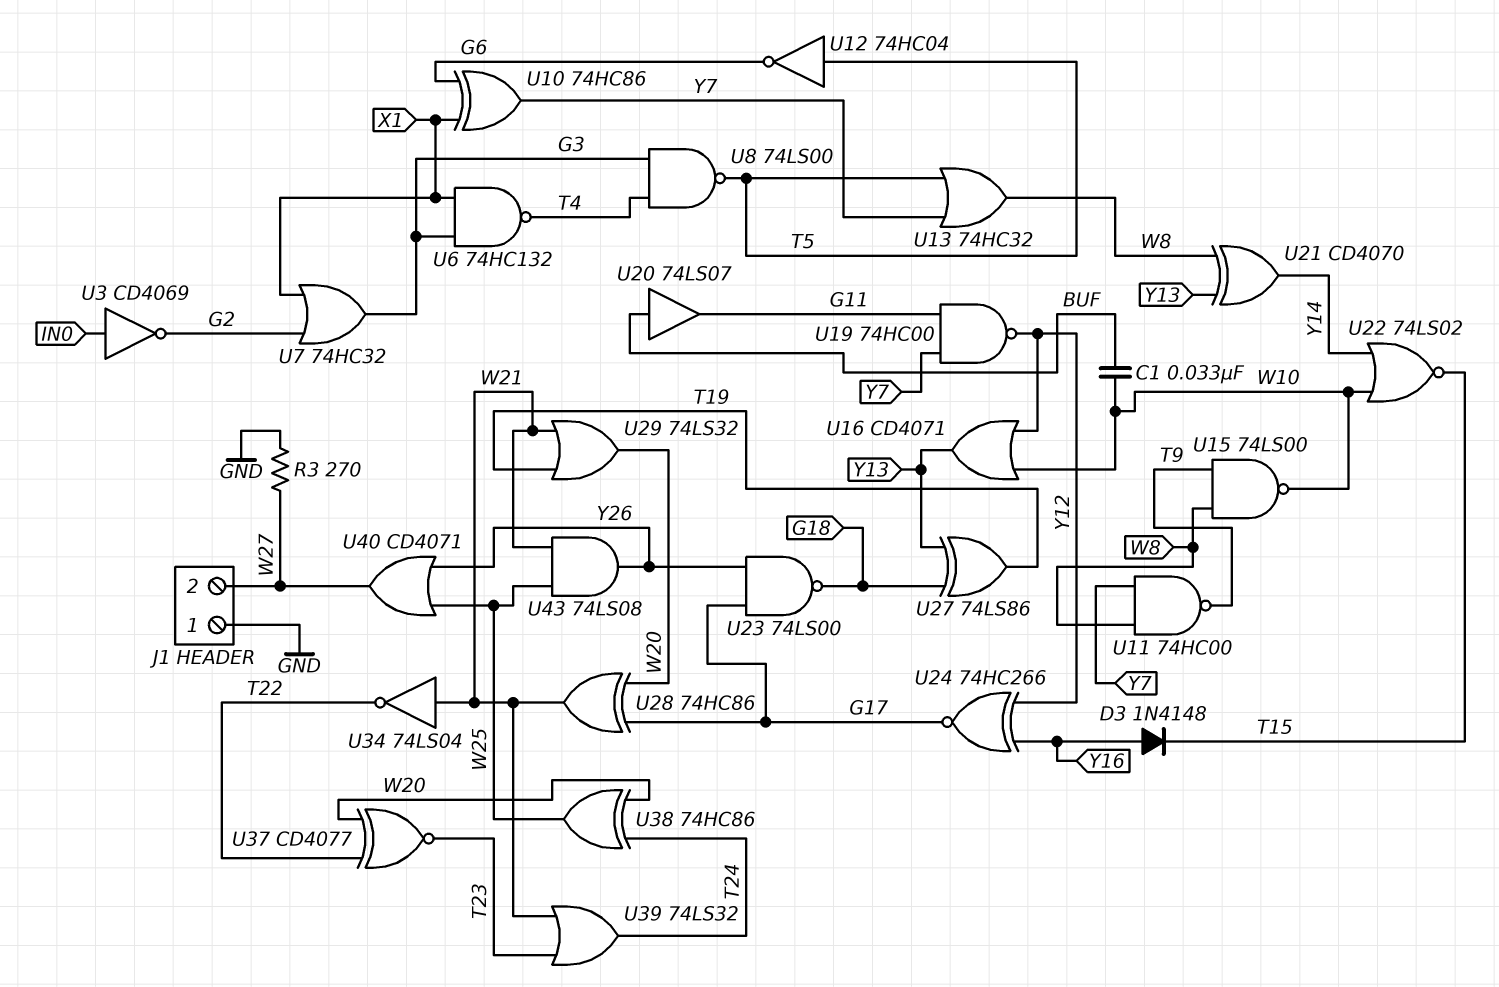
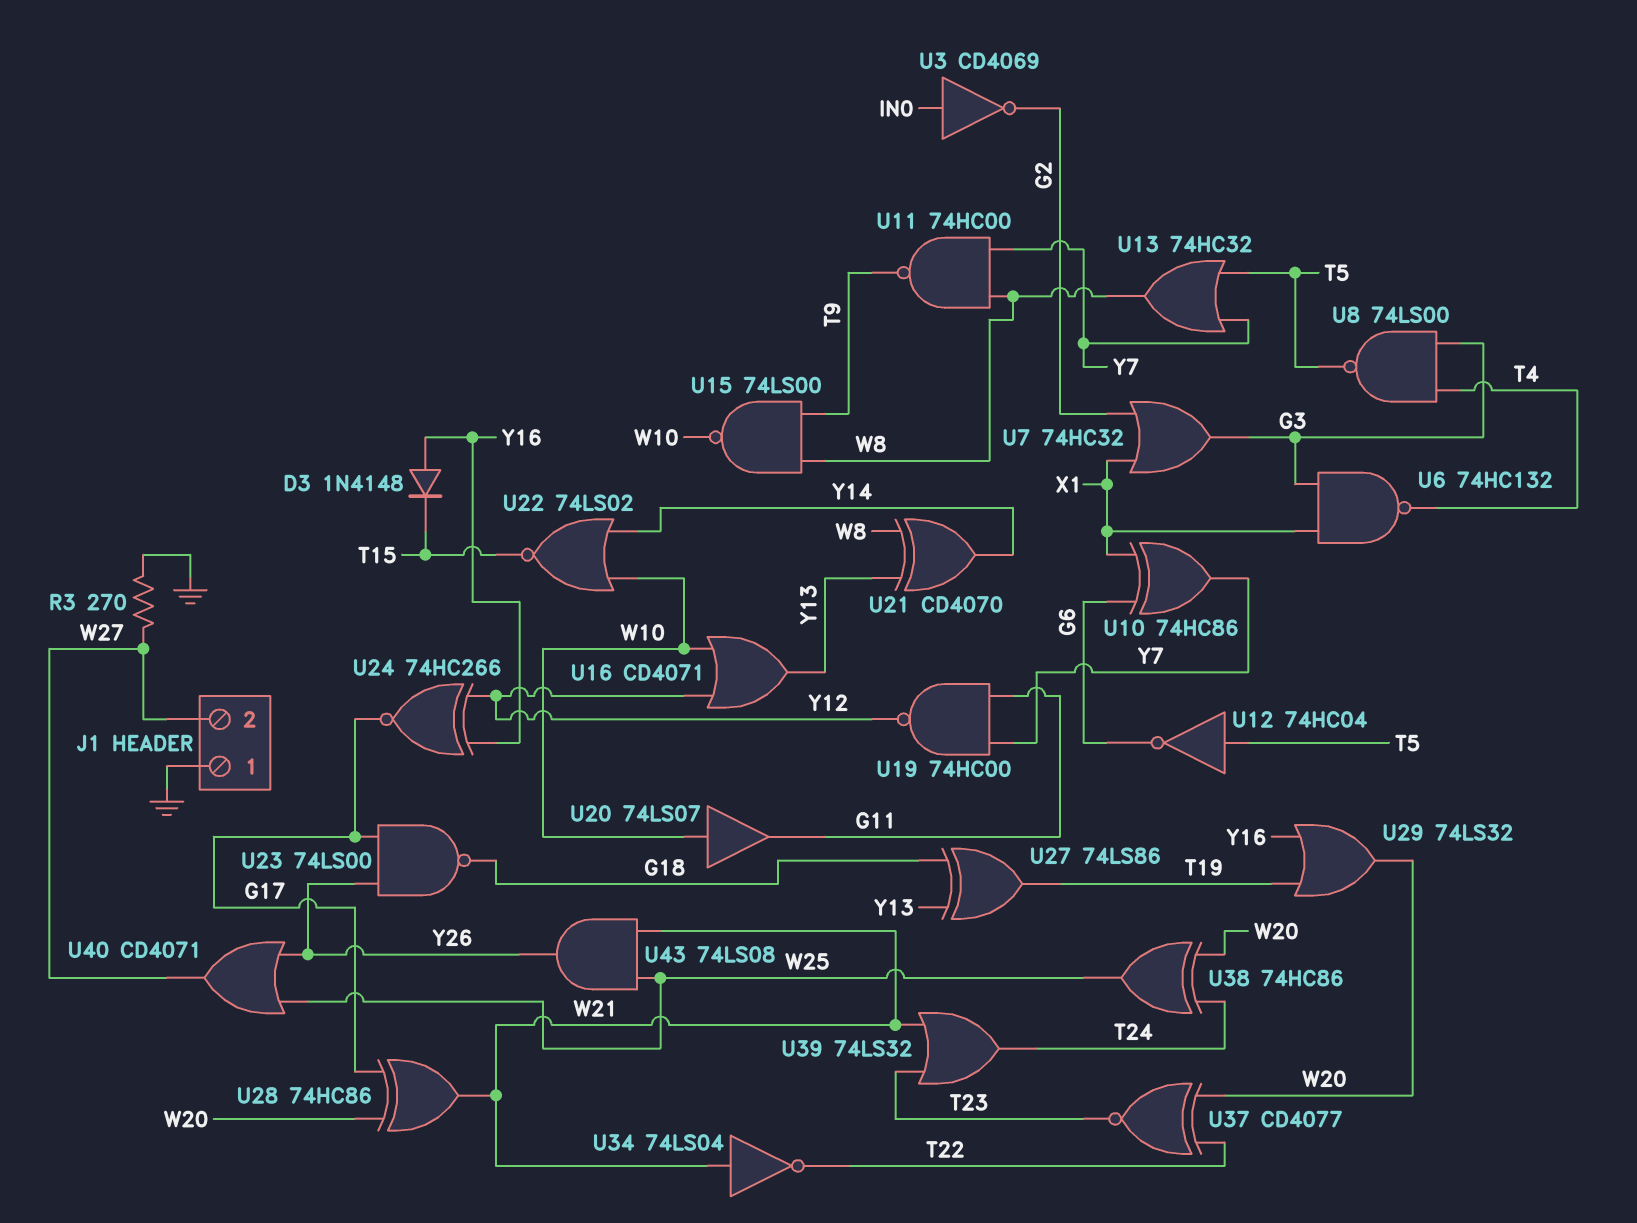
C1: 33nF (BUF, W10) -> none
U20: buffer 74LS07 (in BUF, out G11) -> buffer 74LS07 (in W10, out G11)
U29: OR 74LS32 (in T19, in W21, out W20) -> OR 74LS32 (in T19, in Y16, out W20)

